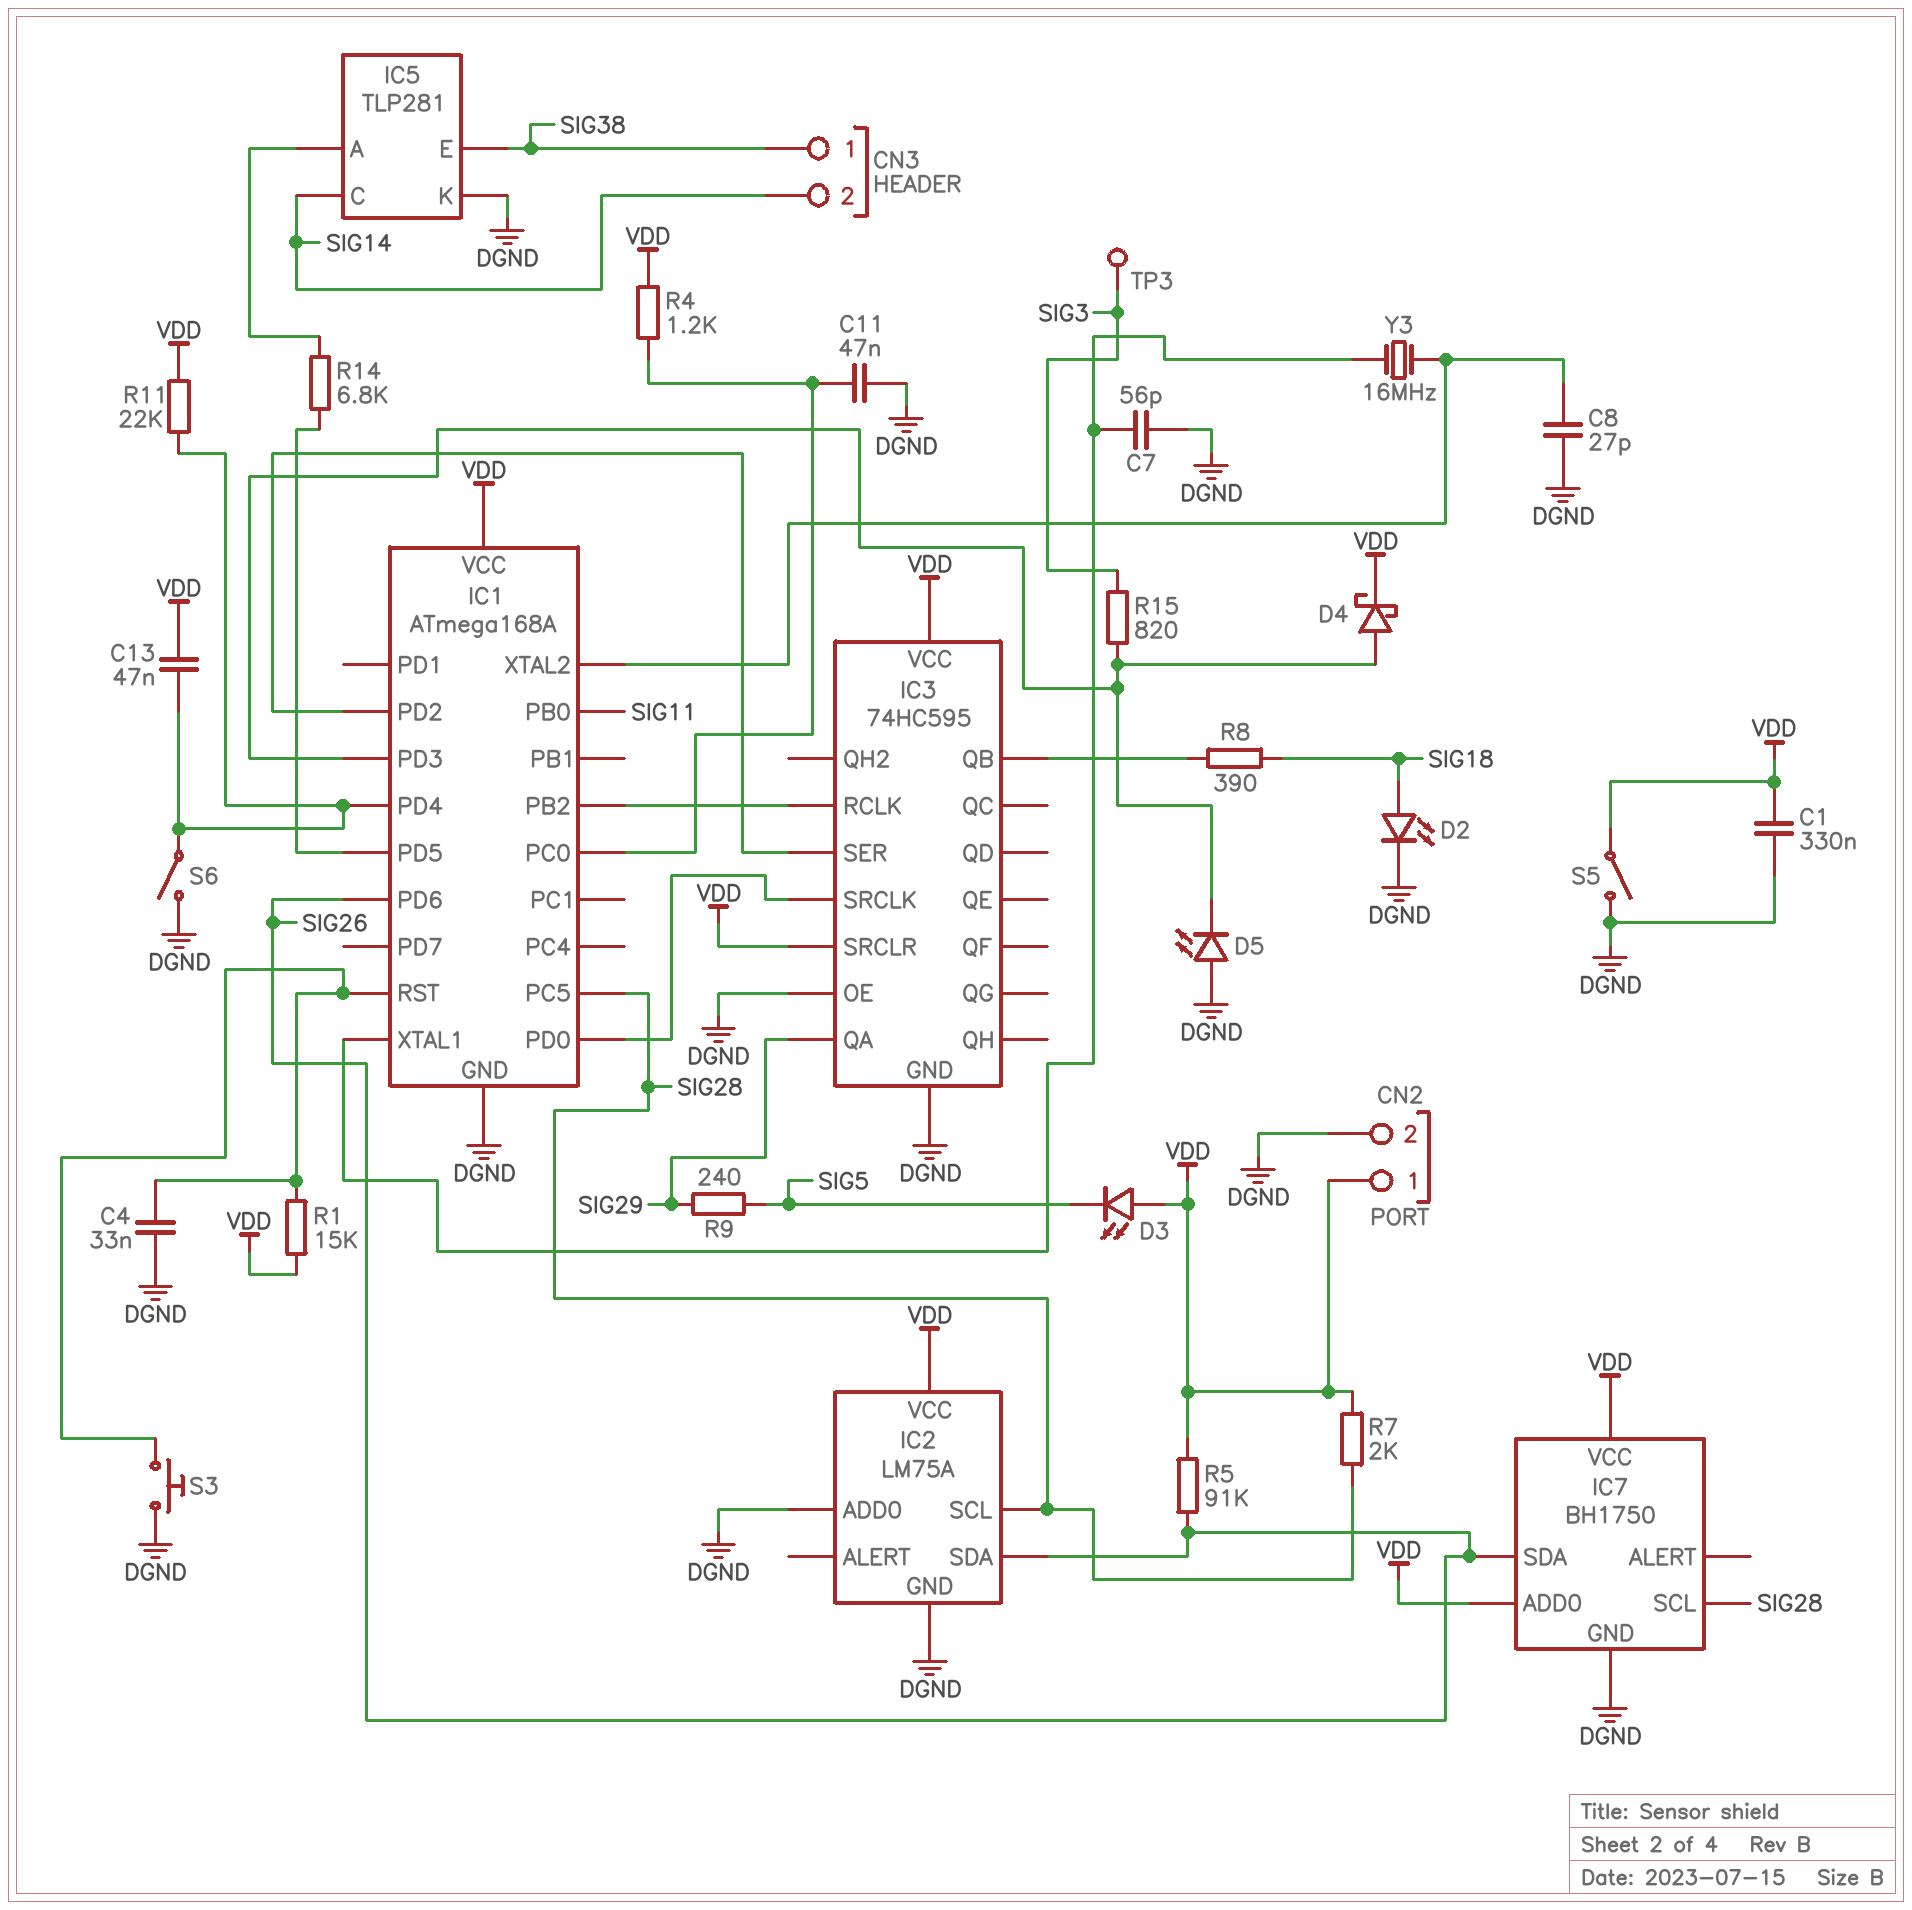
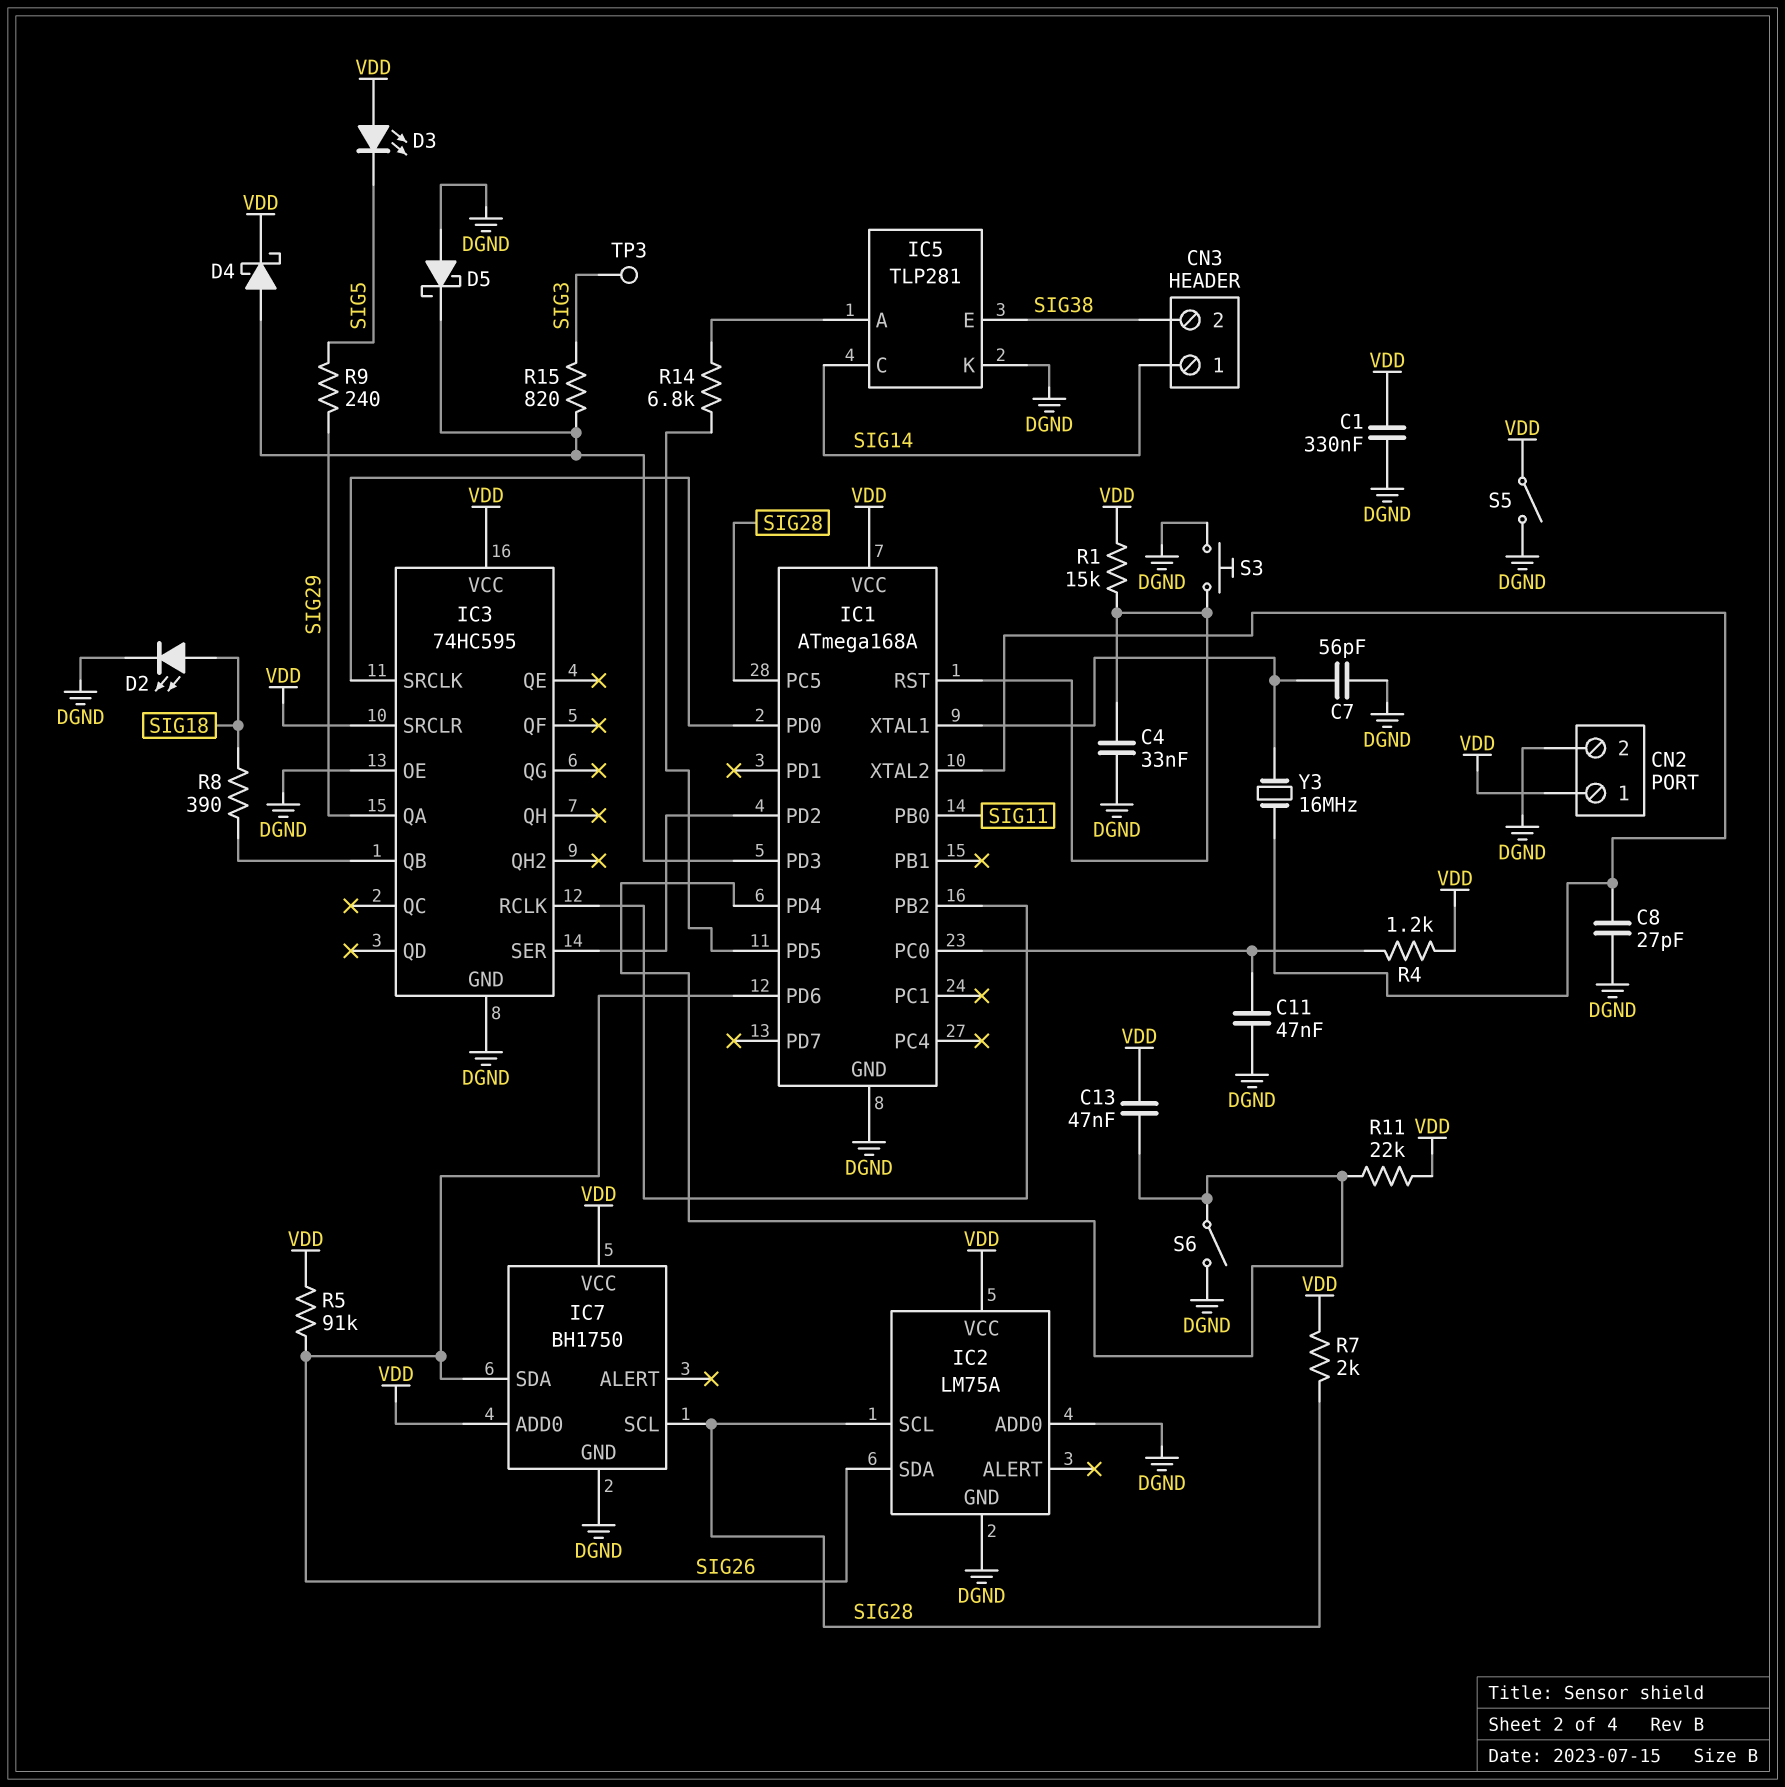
CN3 pin 1: SIG38 -> SIG14
CN3 pin 2: SIG14 -> SIG38
D5: LED (A DGND, K IC1/PD3) -> schottky (A DGND, K IC1/PD3)

